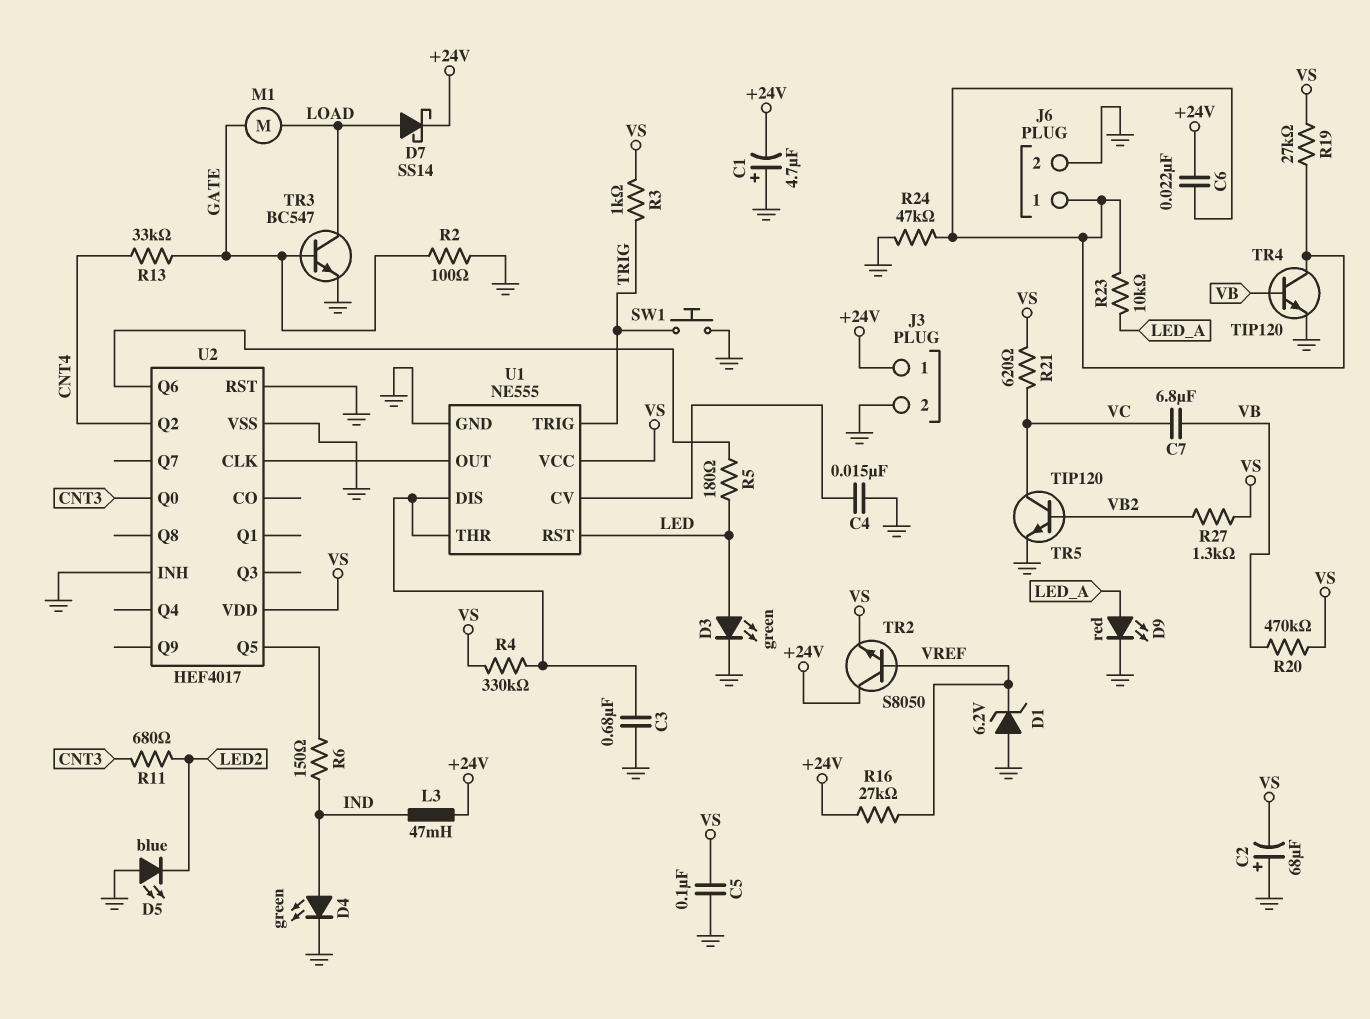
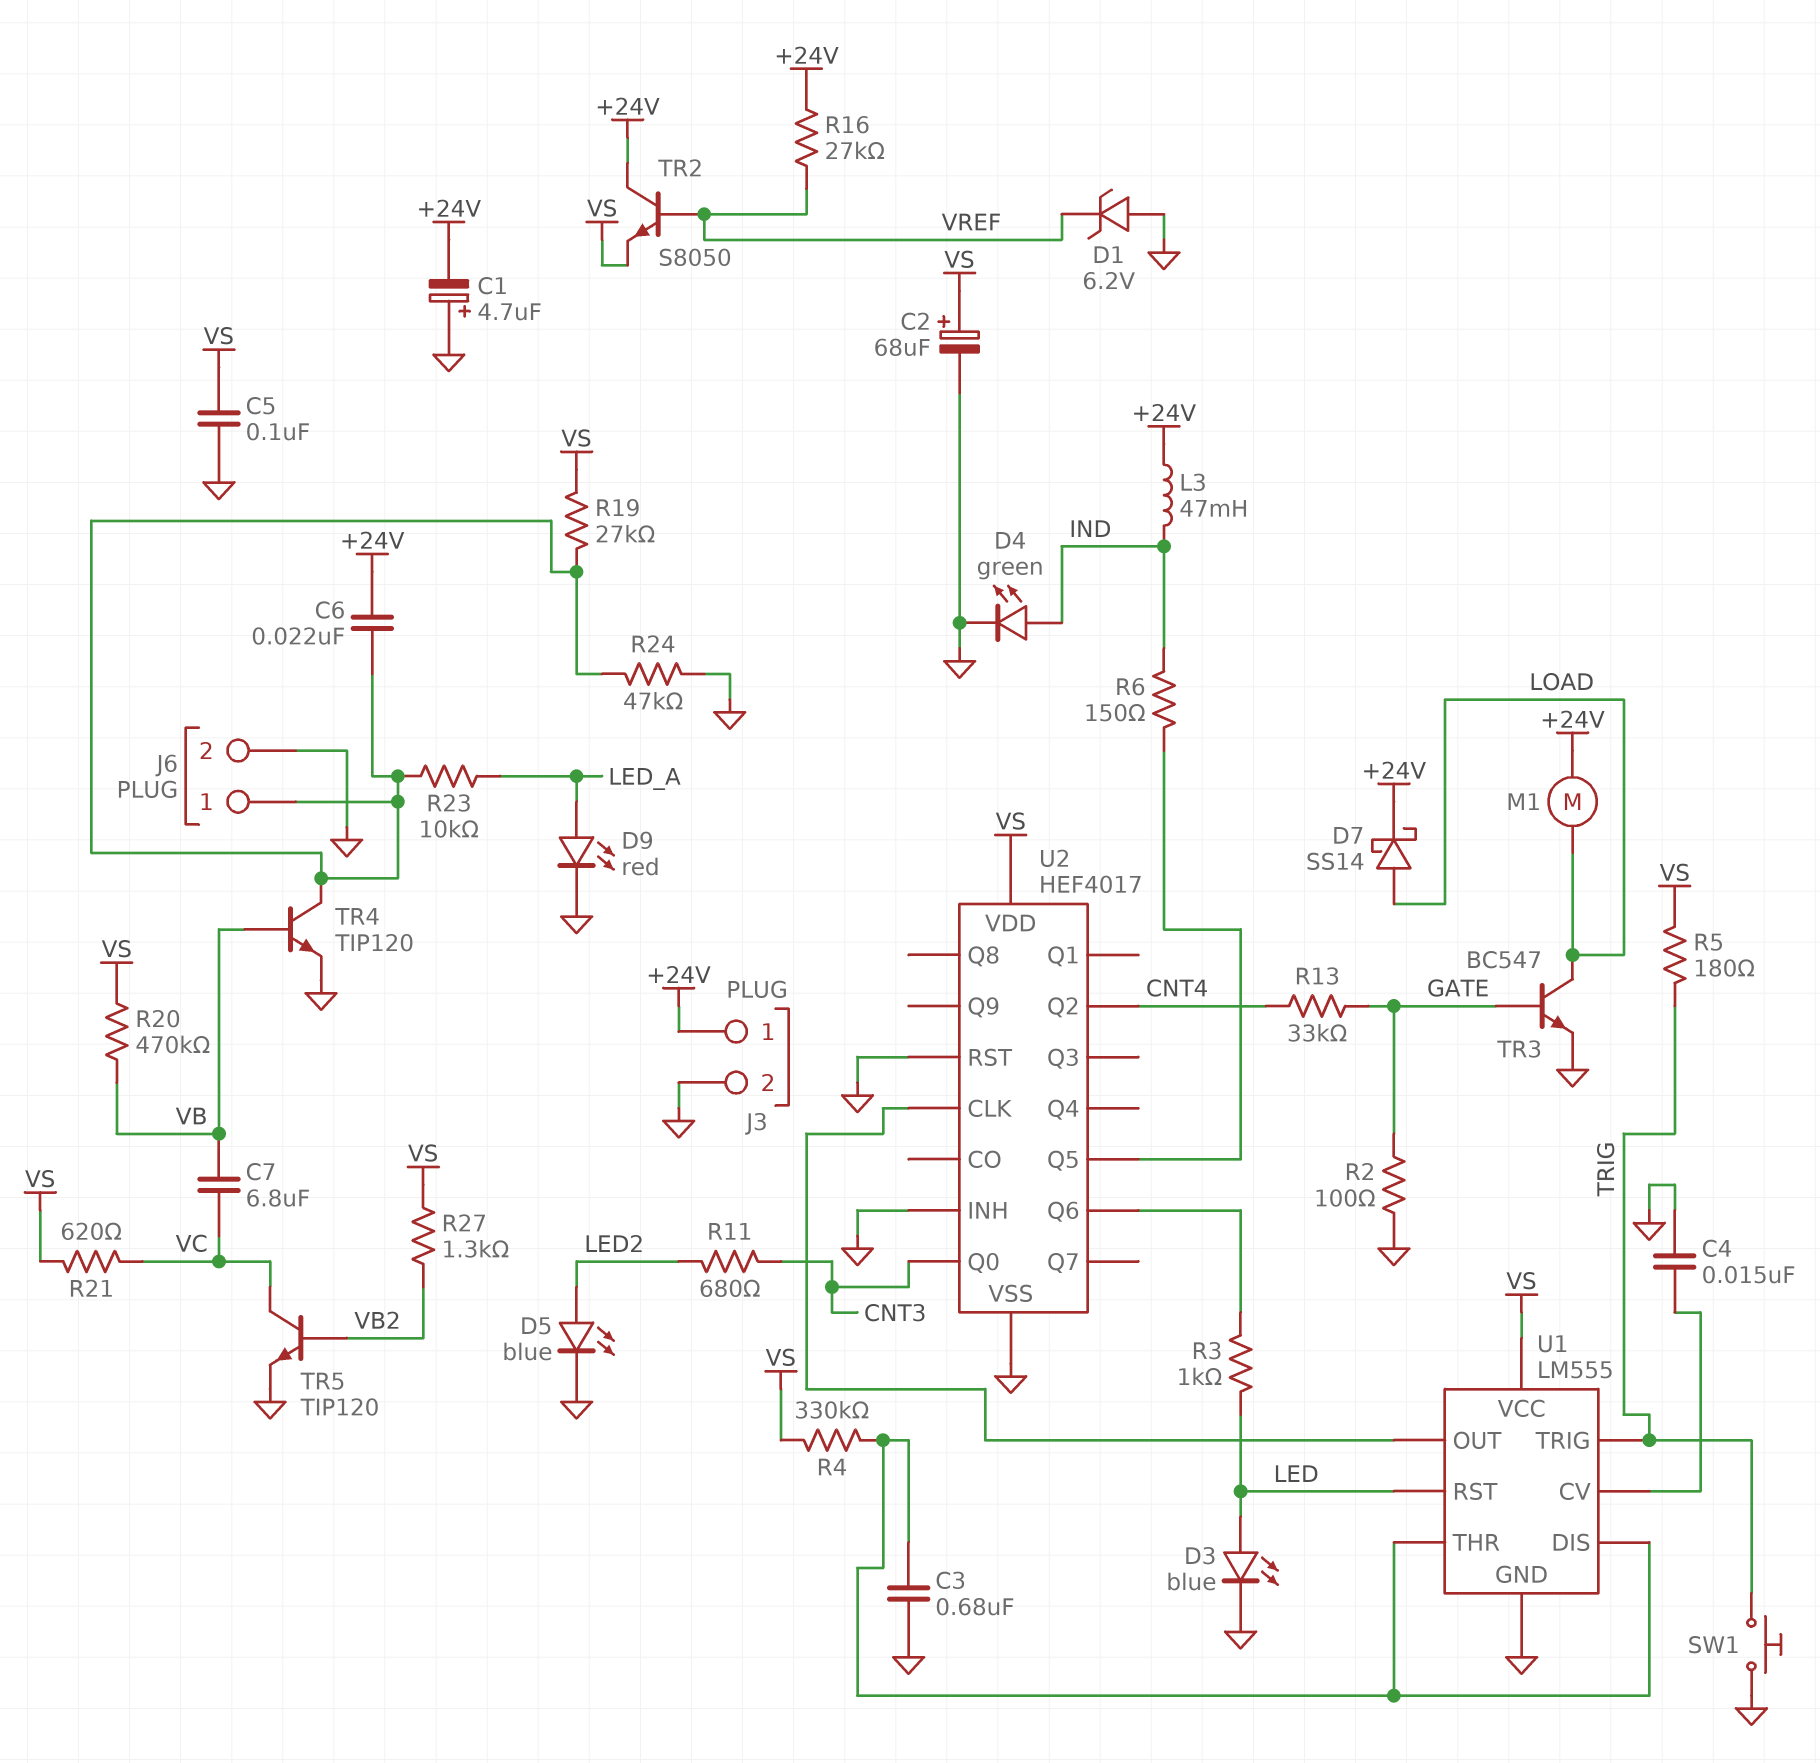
C2: 68uF (plus GND, minus VS) -> 68uF (plus VS, minus GND)
D3: LED green (A LED, K GND) -> LED blue (A LED, K GND)
D5: LED blue (A GND, K LED2) -> LED blue (A LED2, K GND)
M1: motor (GATE, LOAD) -> motor (+24V, LOAD)
R3: 1k (TRIG, VS) -> 1k (LED, U2/Q6)
R5: 180 (LED, U2/Q6) -> 180 (TRIG, VS)
U1: NE555 -> LM555

